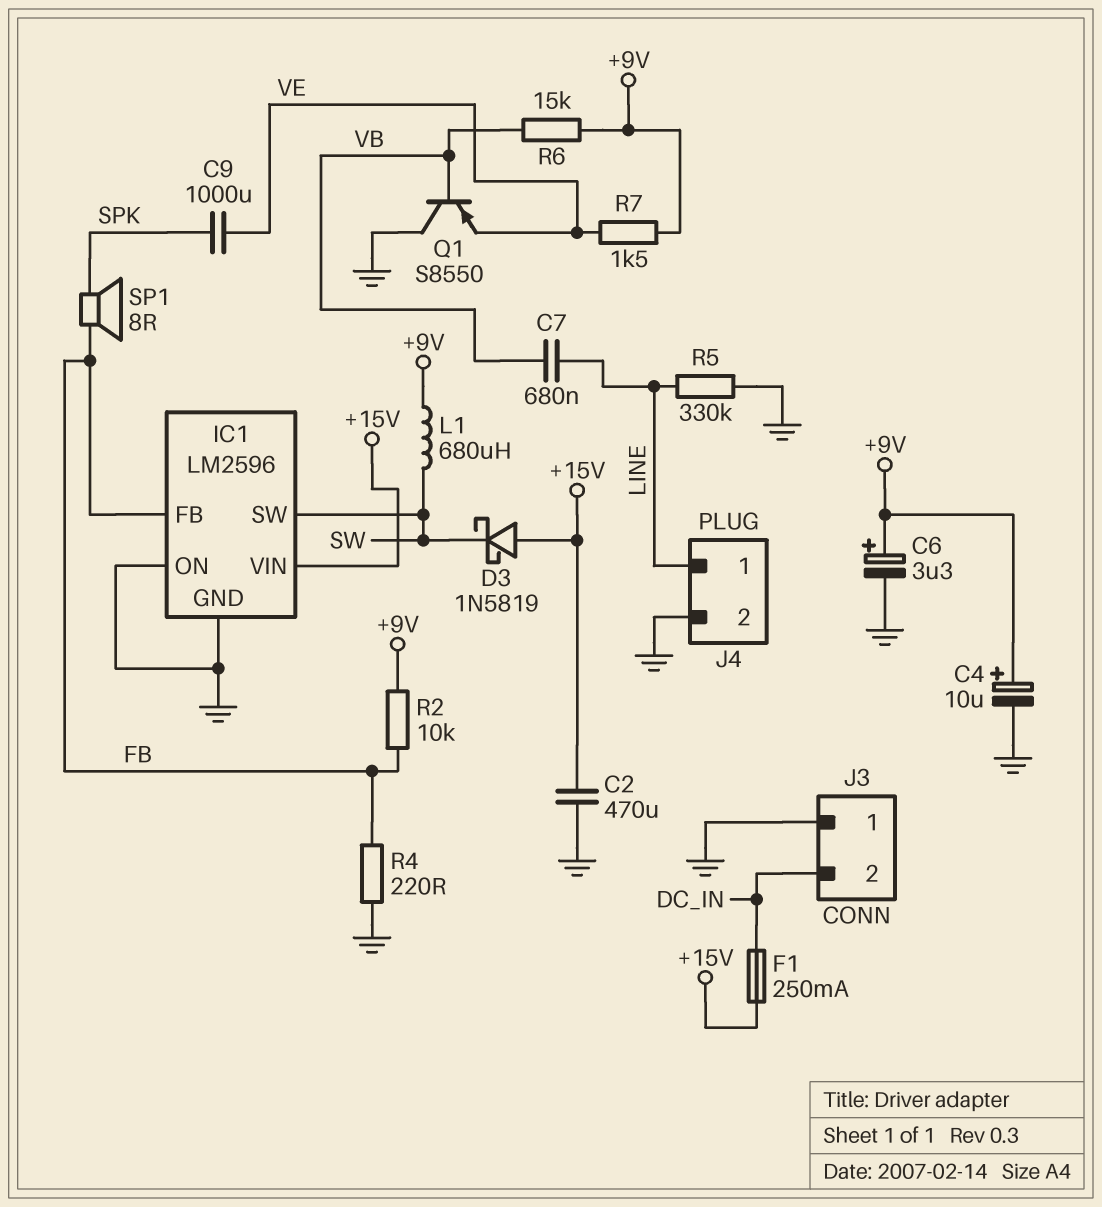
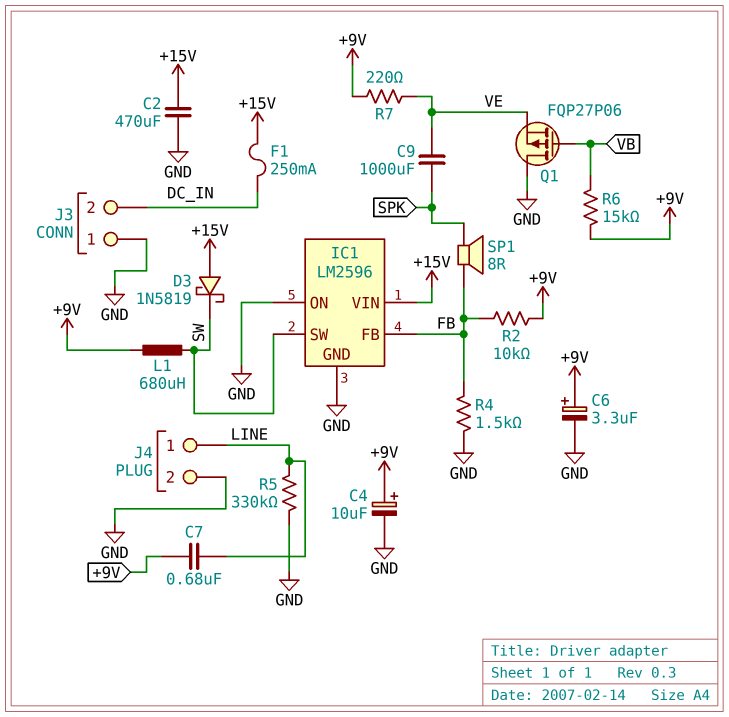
C7: 680nF (LINE, VB) -> 680nF (+9V, LINE)
Q1: PNP S8550 (B VB, C GND, E VE) -> PMOS FQP27P06 (G VB, D GND, S VE)
R4: 220 (FB, GND) -> 1.5k (FB, GND)
R7: 1.5k (+9V, VE) -> 220 (+9V, VE)

